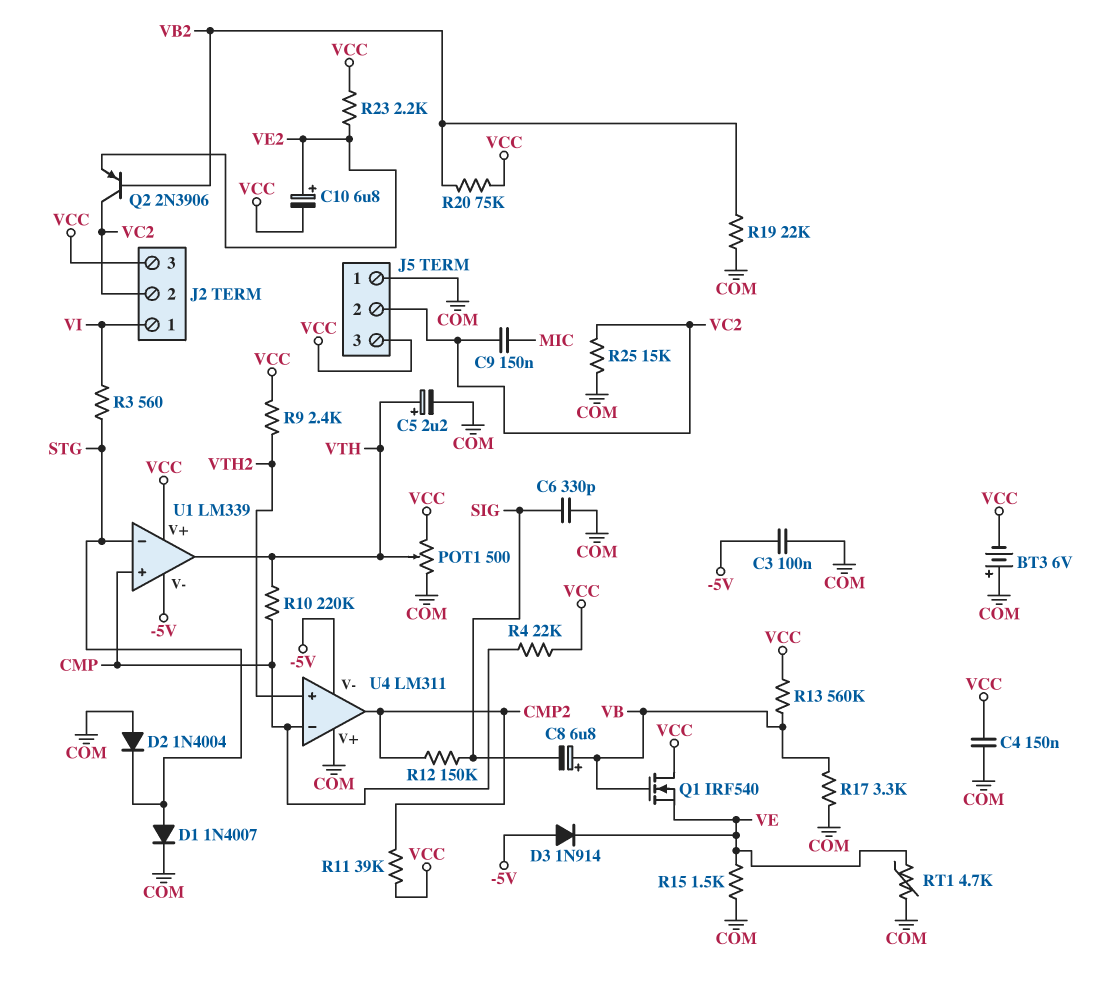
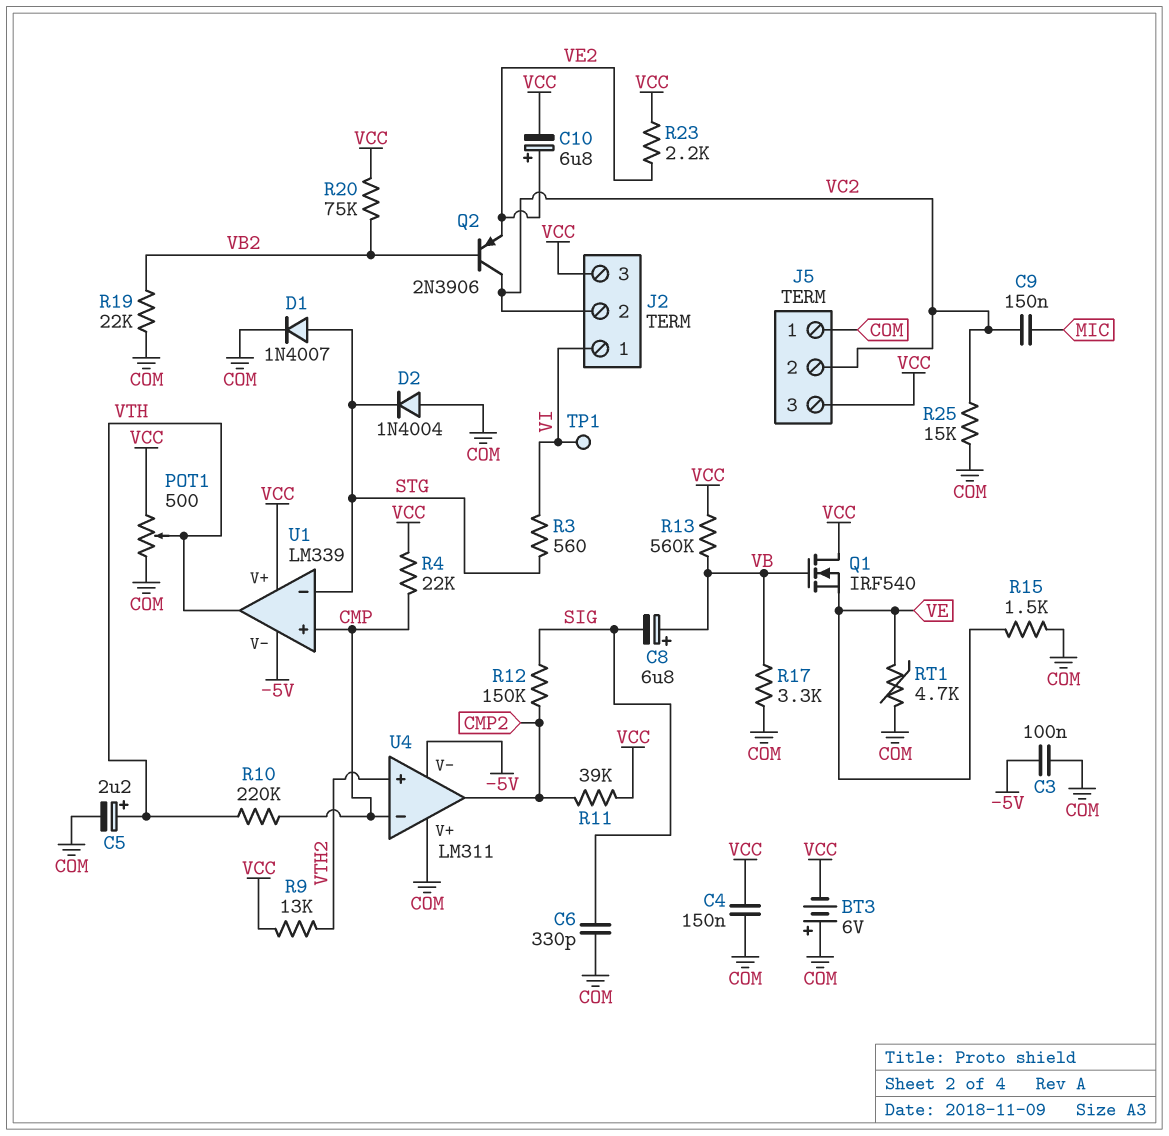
D3: diode 1N914 (A -5V, K VE) -> none
R9: 2.4k (VCC, VTH2) -> 13k (VCC, VTH2)
TP1: none -> test point (VI)

